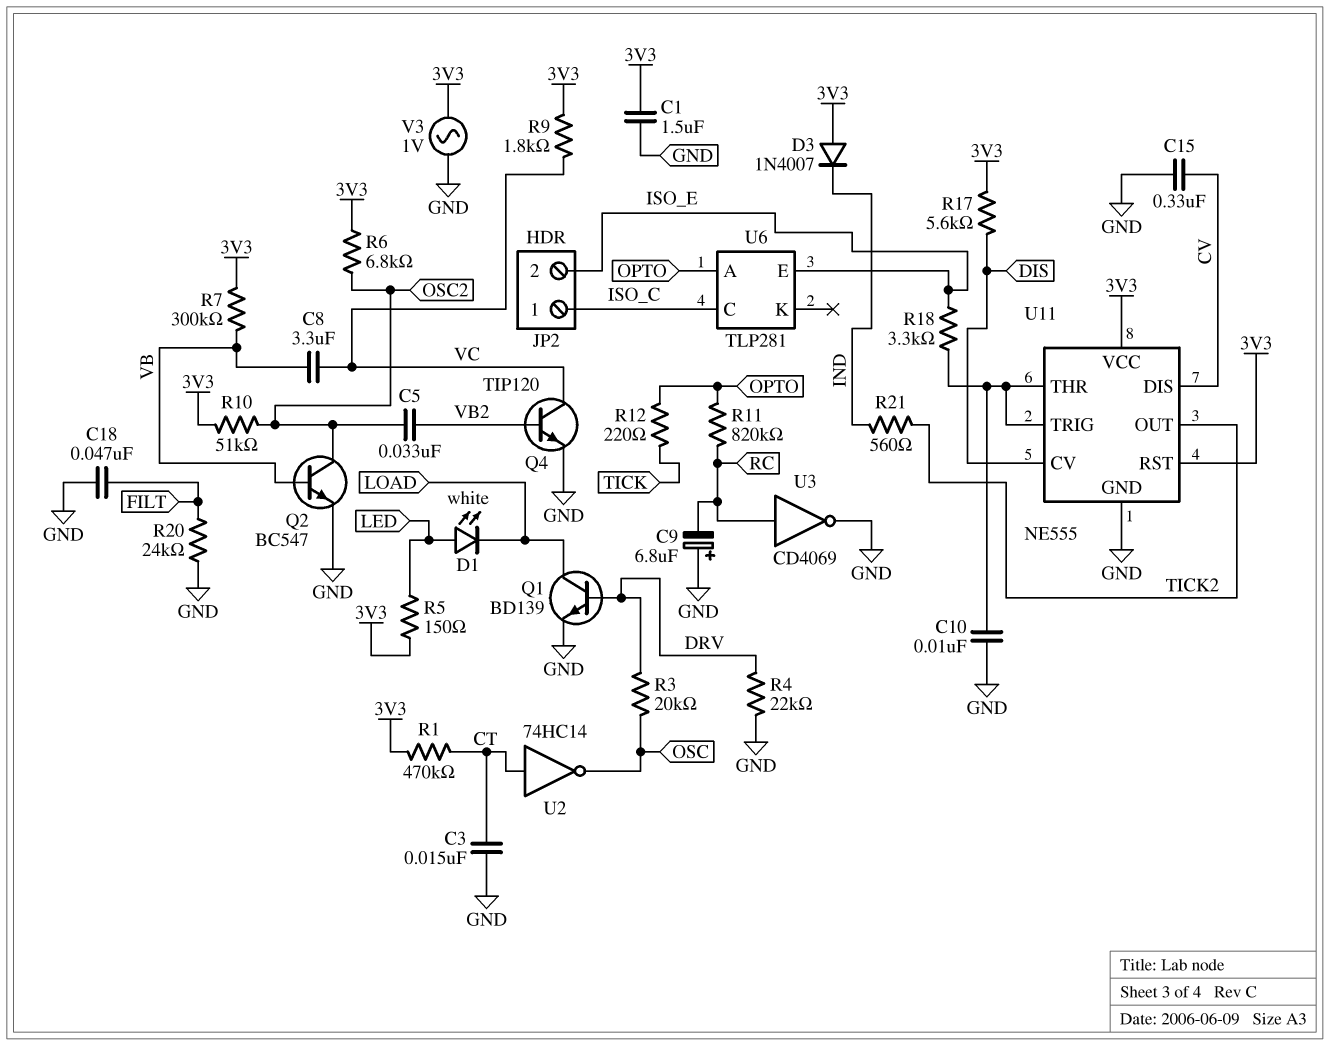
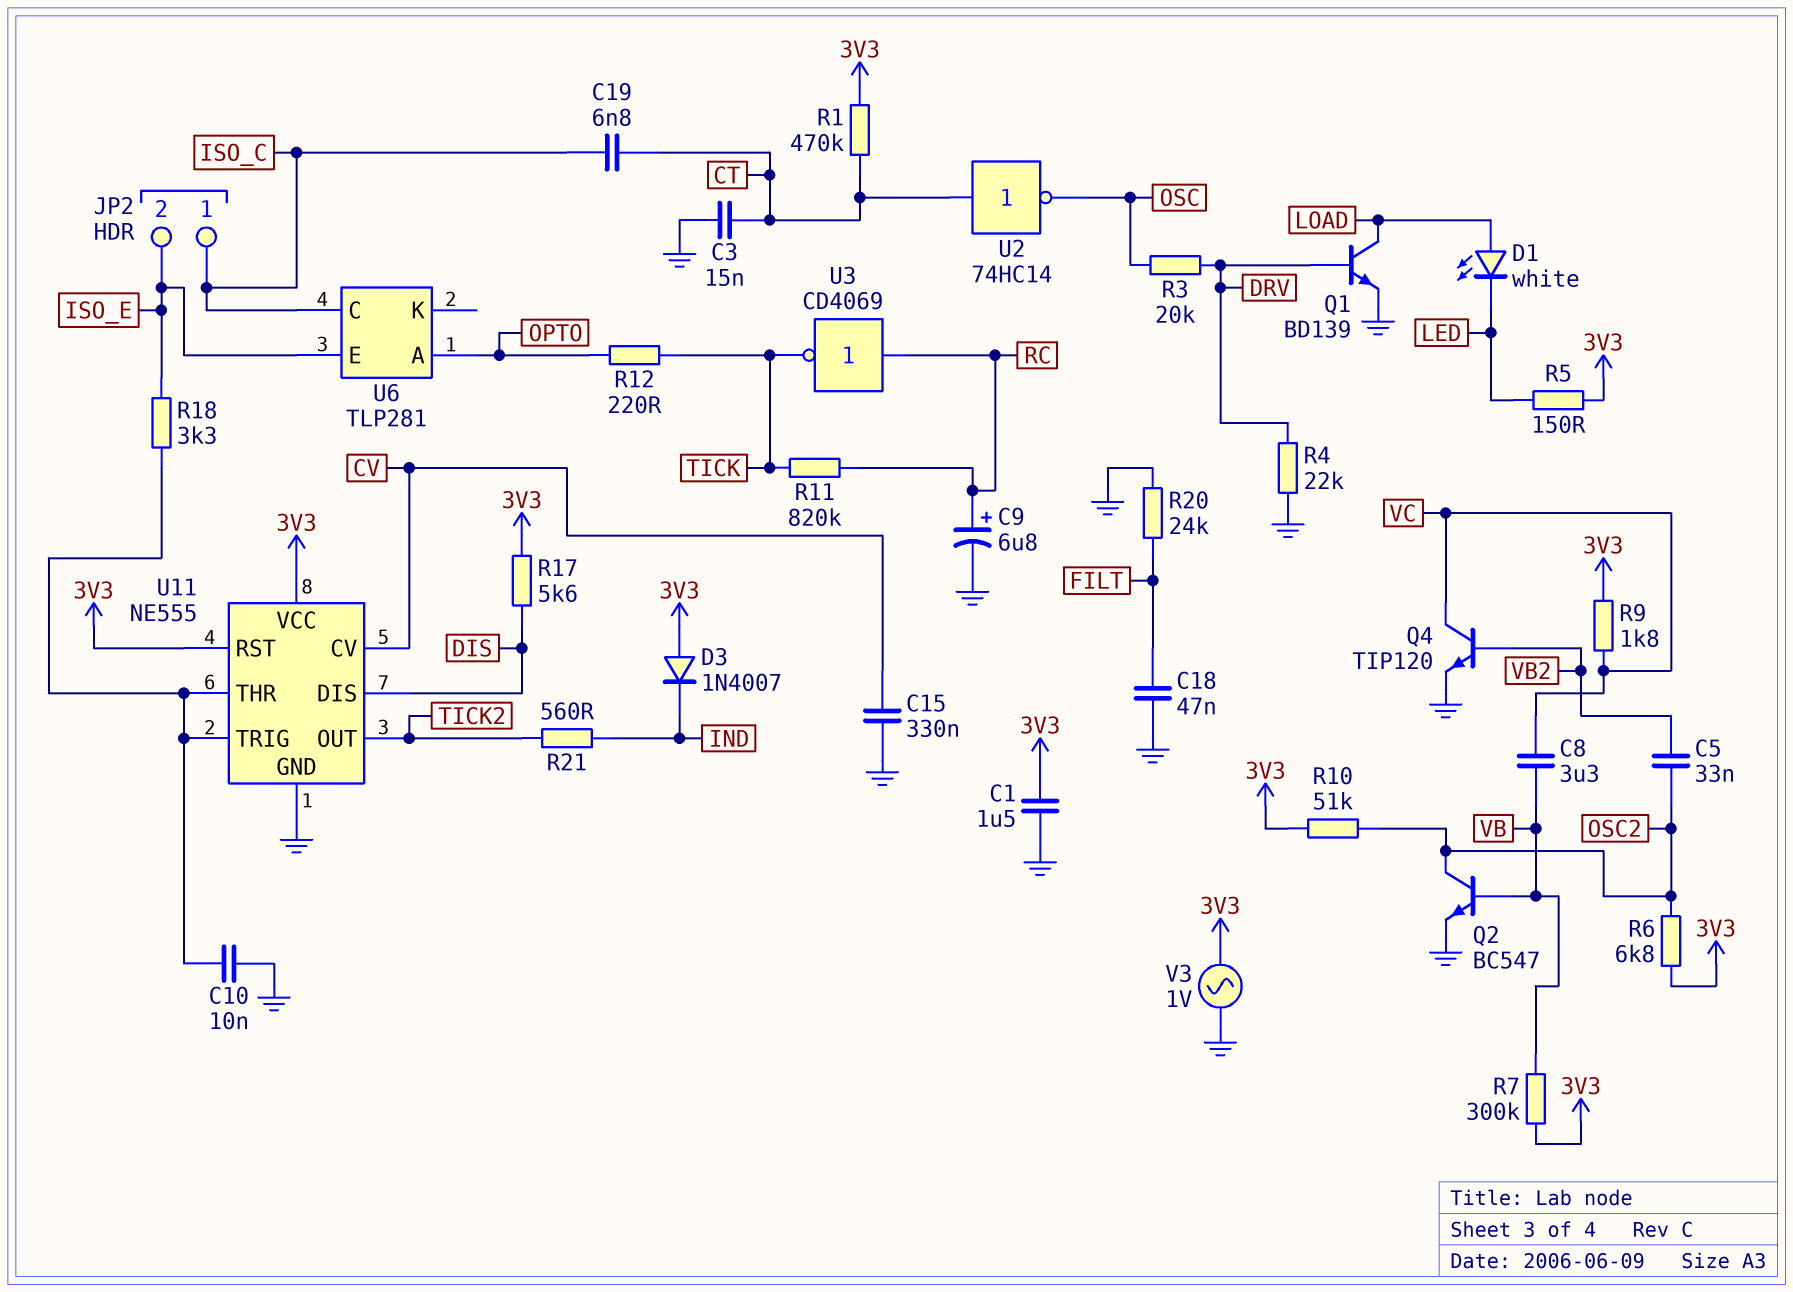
C9: 6.8uF (plus GND, minus RC) -> 6.8uF (plus RC, minus GND)
C19: none -> 6.8nF (CT, ISO_C)
D1: LED white (A LED, K LOAD) -> LED white (A LOAD, K LED)
R11: 820k (OPTO, RC) -> 820k (RC, TICK)
U3: NOT CD4069 (in RC, out GND) -> NOT CD4069 (in RC, out TICK)
U11 pin CV: DIS -> CV
U11 pin DIS: CV -> DIS

